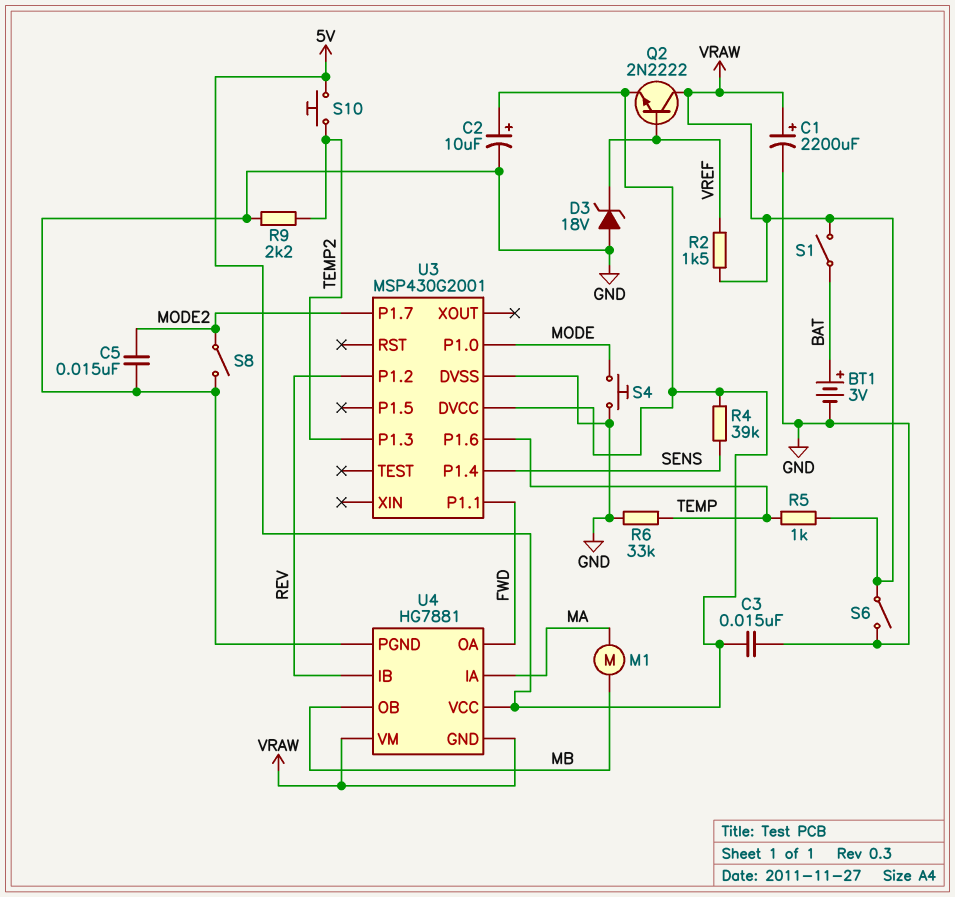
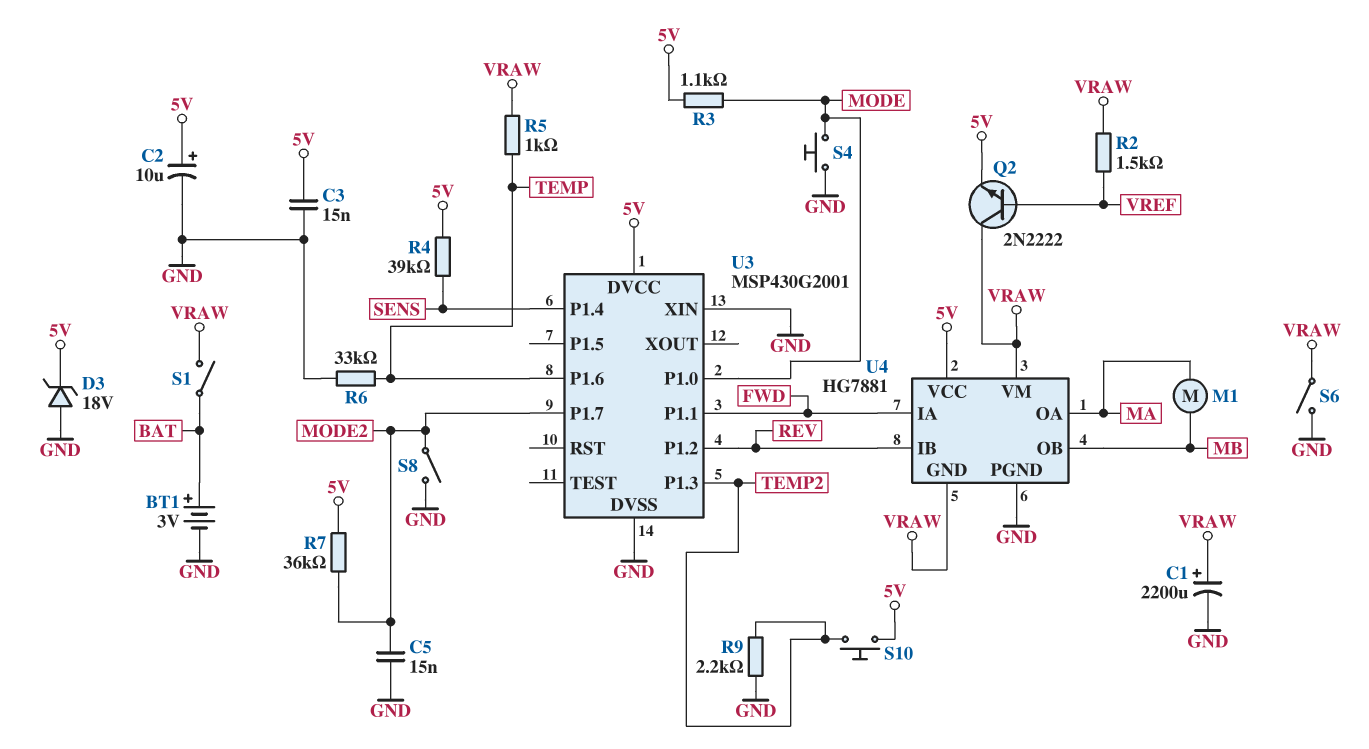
D3: zener 18V (A GND, K VREF) -> zener 18V (A GND, K 5V)
R3: none -> 1.1k (5V, MODE)
R7: none -> 36k (5V, MODE2)
U3 pin XIN: none -> GND
U4 pin IA: MA -> FWD
U4 pin OA: FWD -> MA

